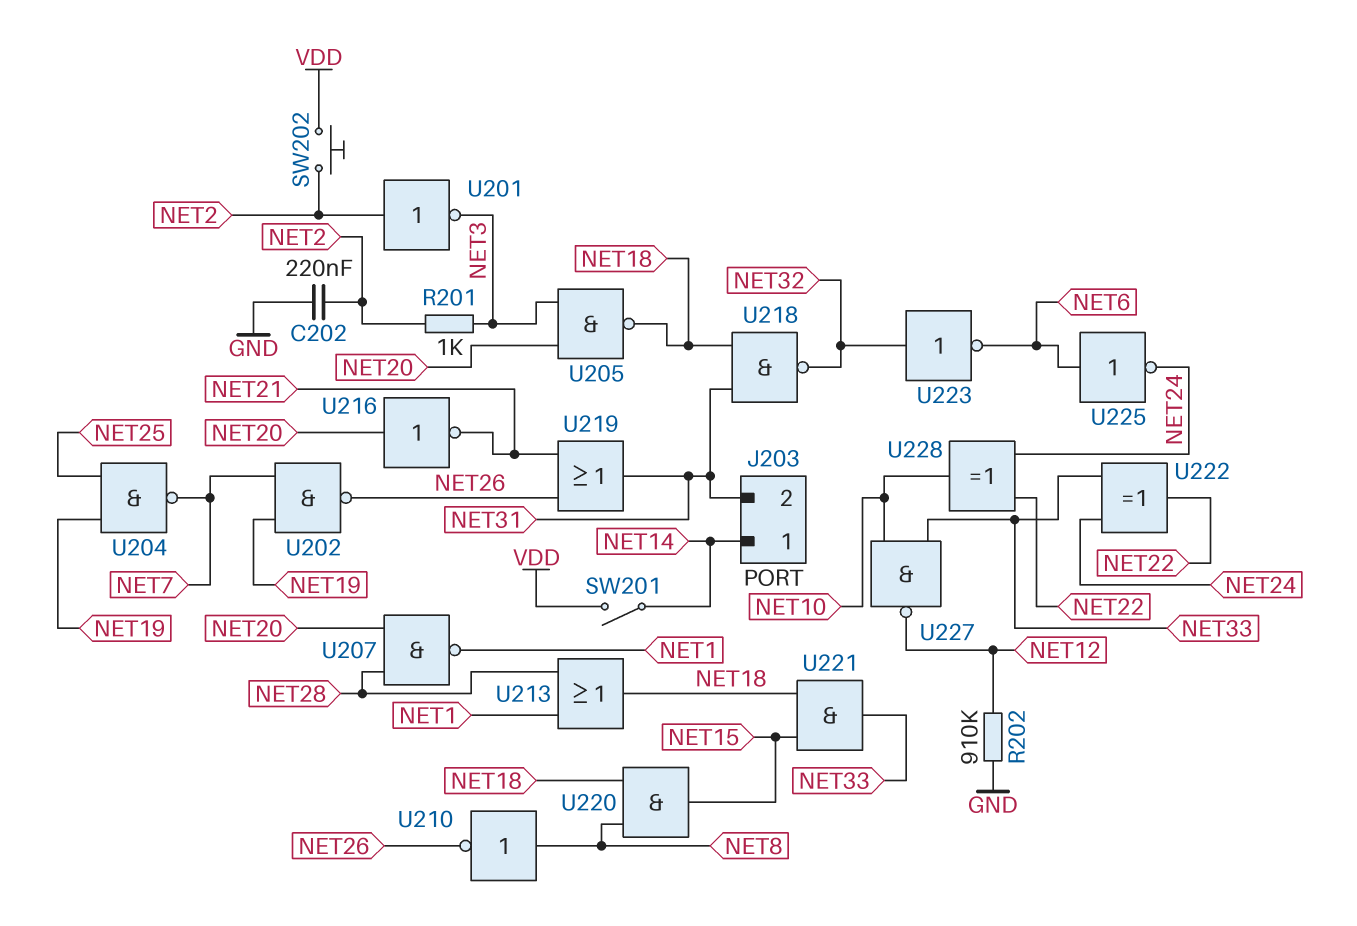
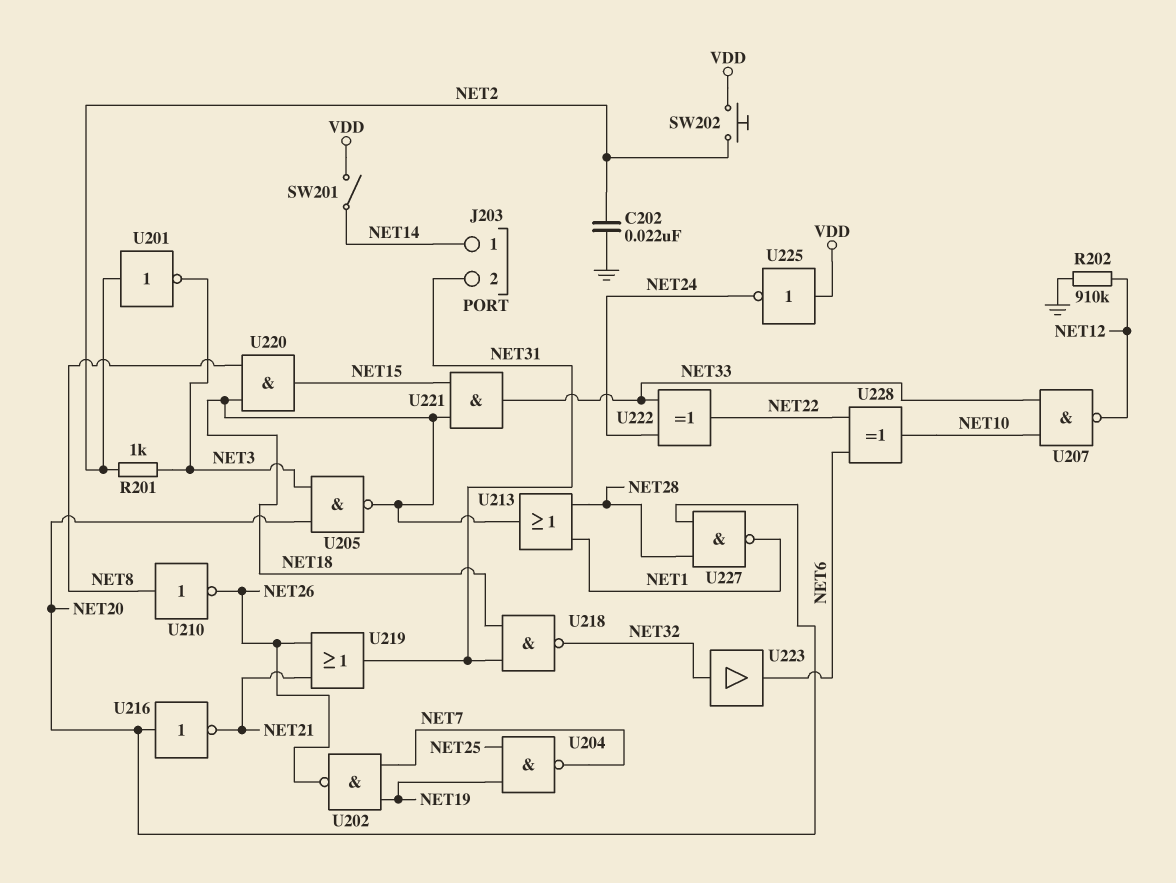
C202: 220nF (GND, NET2) -> 22nF (GND, NET2)
U207: NAND (in NET20, in NET28, out NET1) -> NAND (in NET10, in NET33, out NET12)
U223: NOT (in NET32, out NET6) -> buffer (in NET32, out NET6)
U225: NOT (in NET6, out NET24) -> NOT (in VDD, out NET24)
U227: NAND (in NET10, in NET33, out NET12) -> NAND (in NET20, in NET28, out NET1)
U228: XOR (in NET22, in NET24, out NET10) -> XOR (in NET6, in NET22, out NET10)

